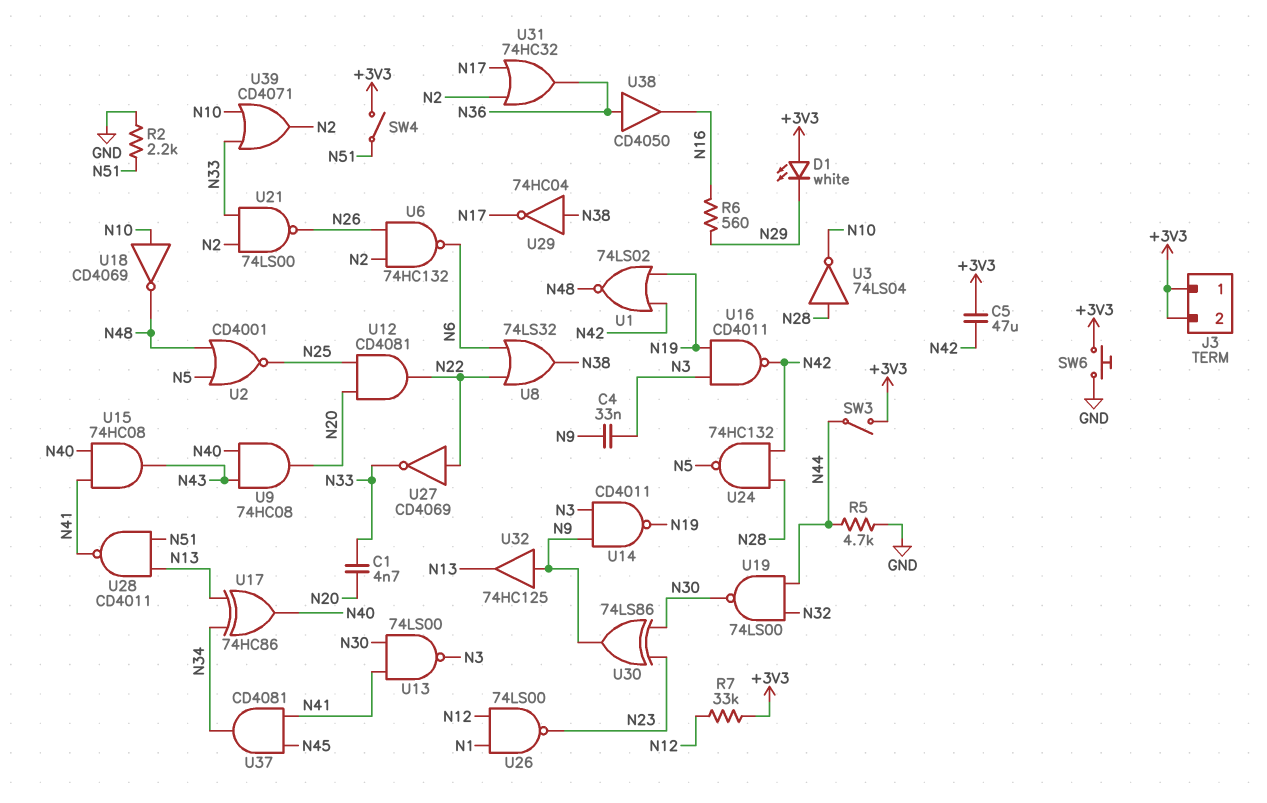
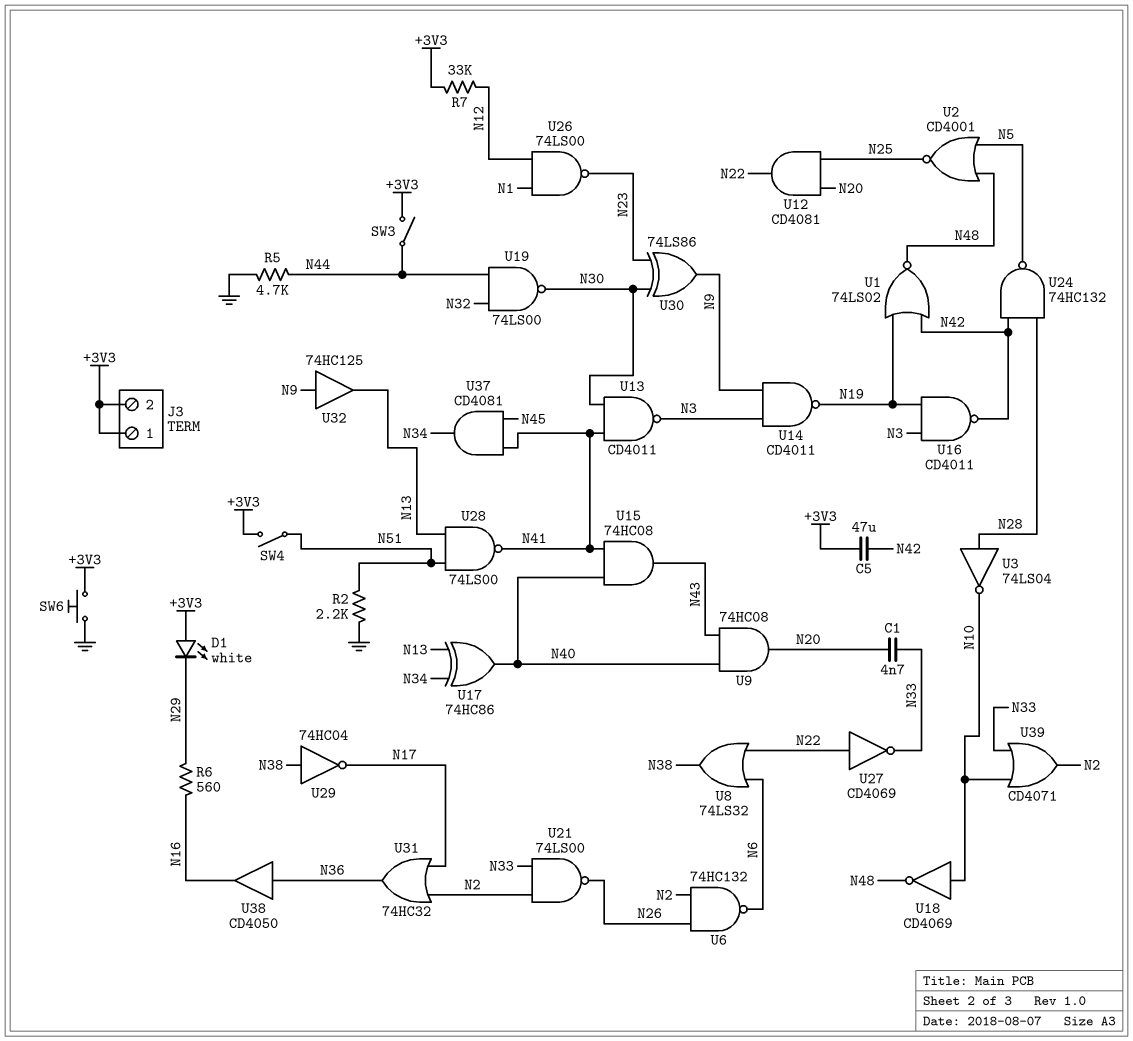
C4: 33nF (N3, N9) -> none
U13: NAND 74LS00 (in N30, in N41, out N3) -> NAND CD4011 (in N30, in N41, out N3)
U28: NAND CD4011 (in N13, in N51, out N41) -> NAND 74LS00 (in N13, in N51, out N41)

